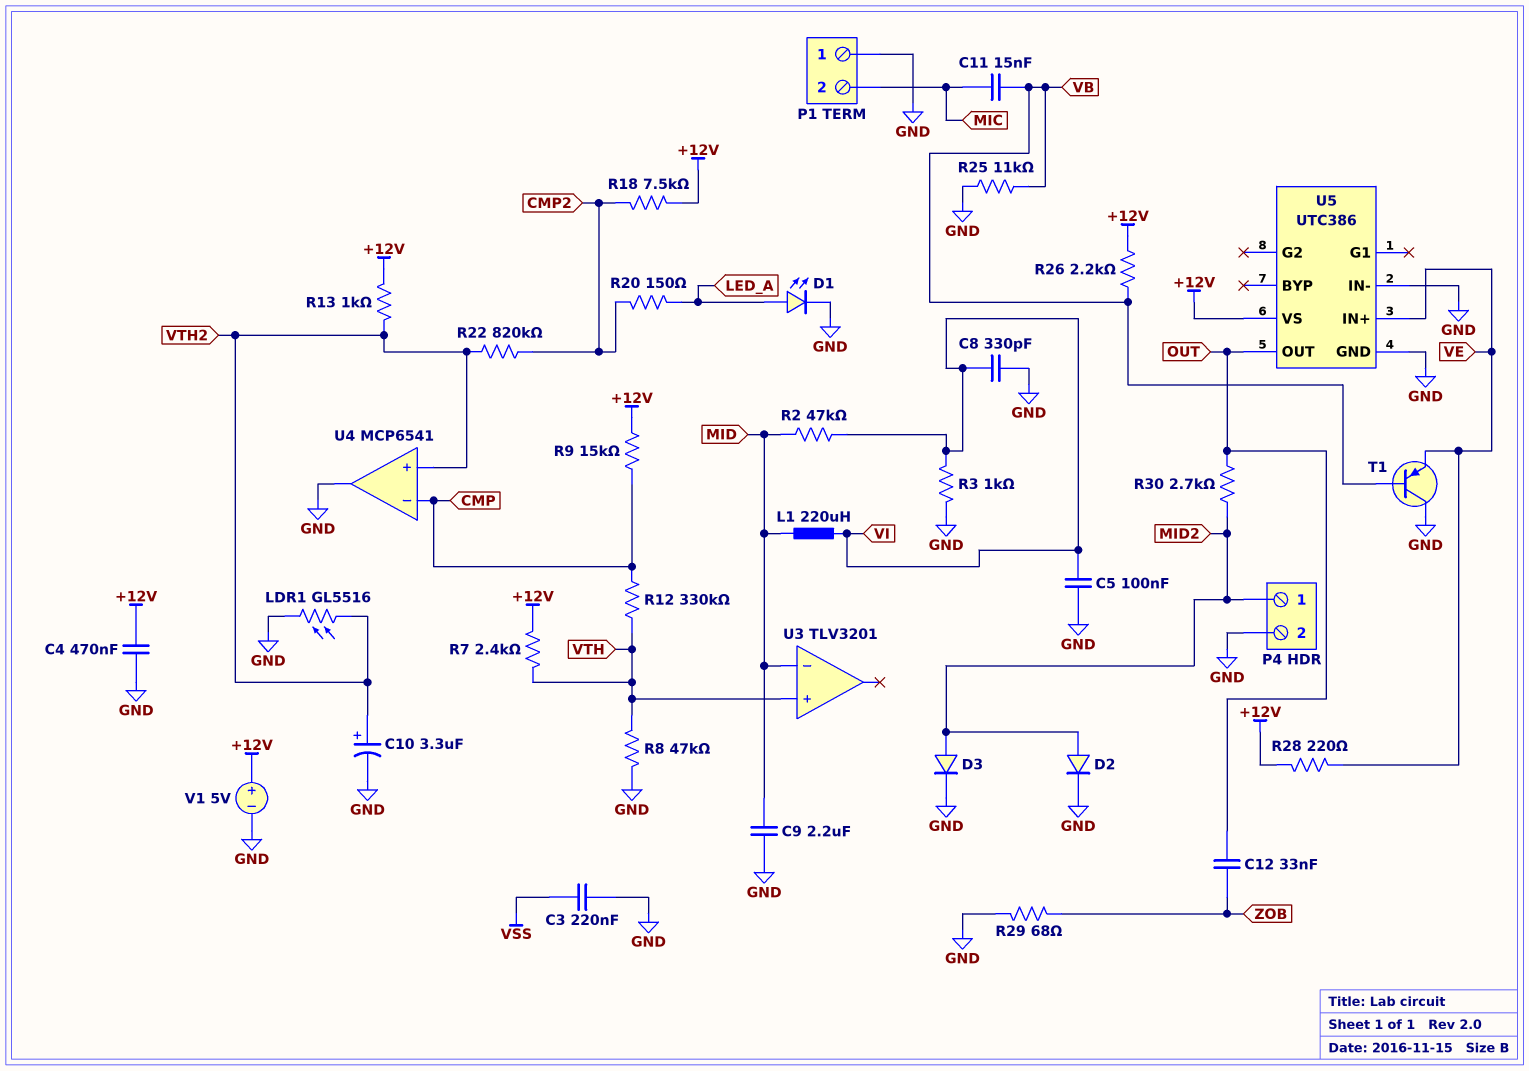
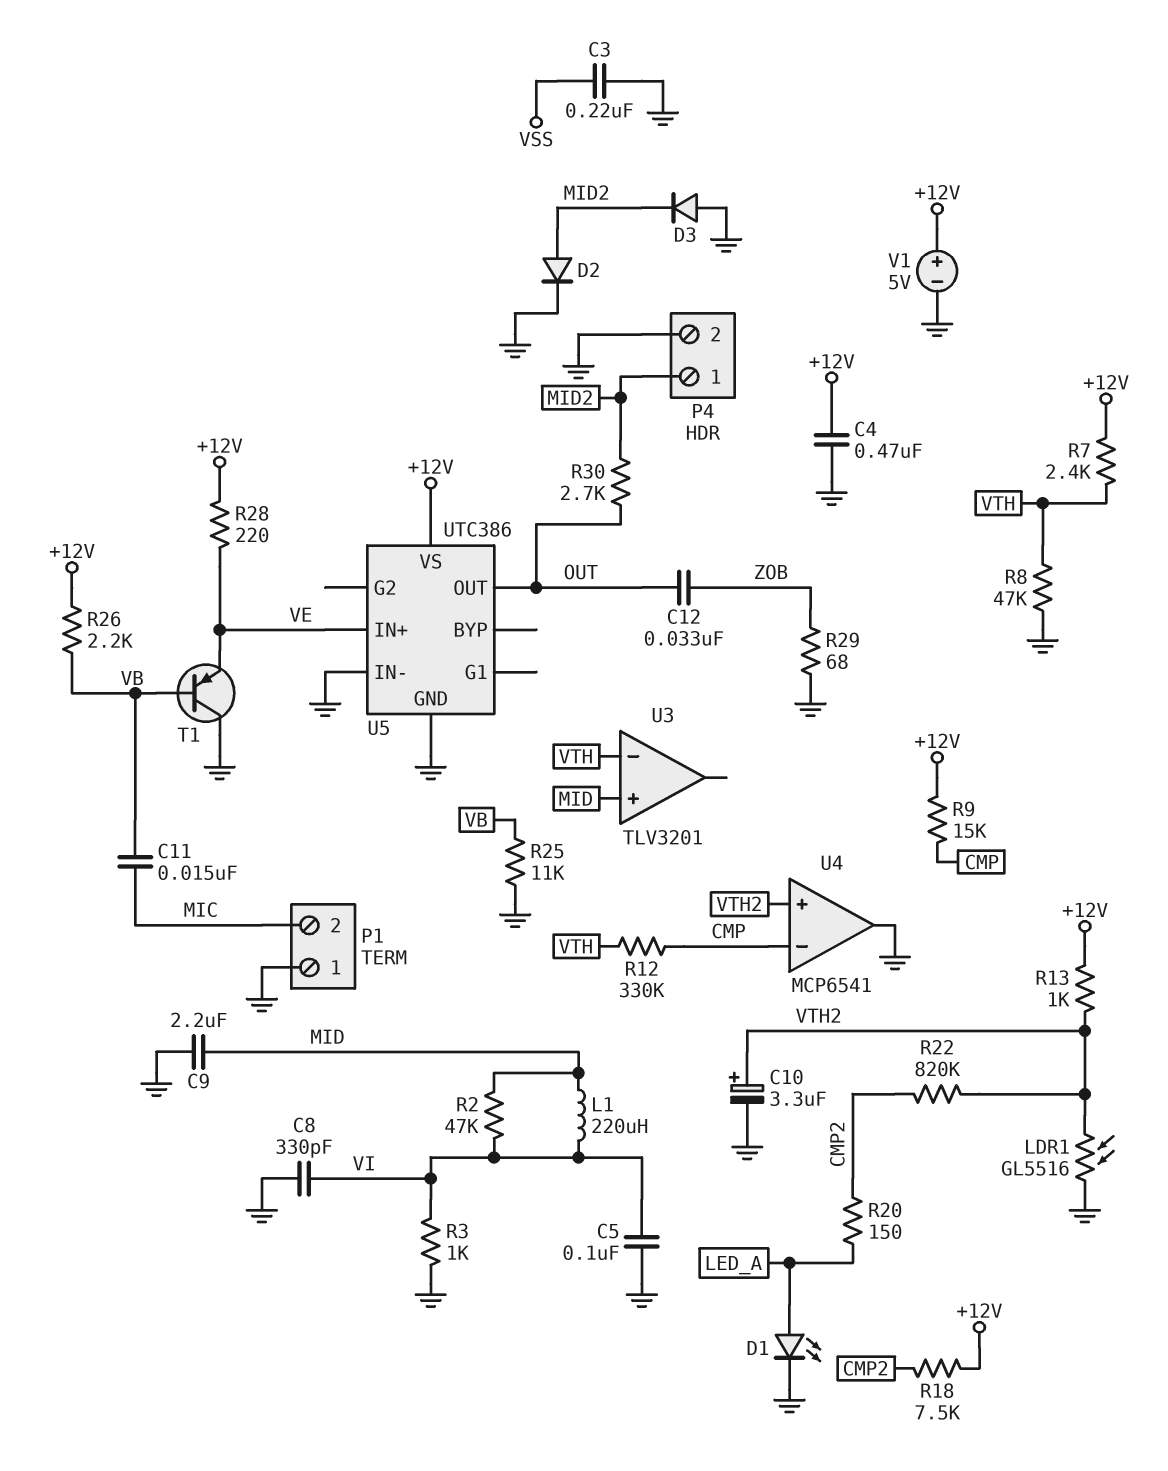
D3: diode (A MID2, K GND) -> diode (A GND, K MID2)
U3 pin in+: VTH -> MID
U3 pin in-: MID -> VTH

